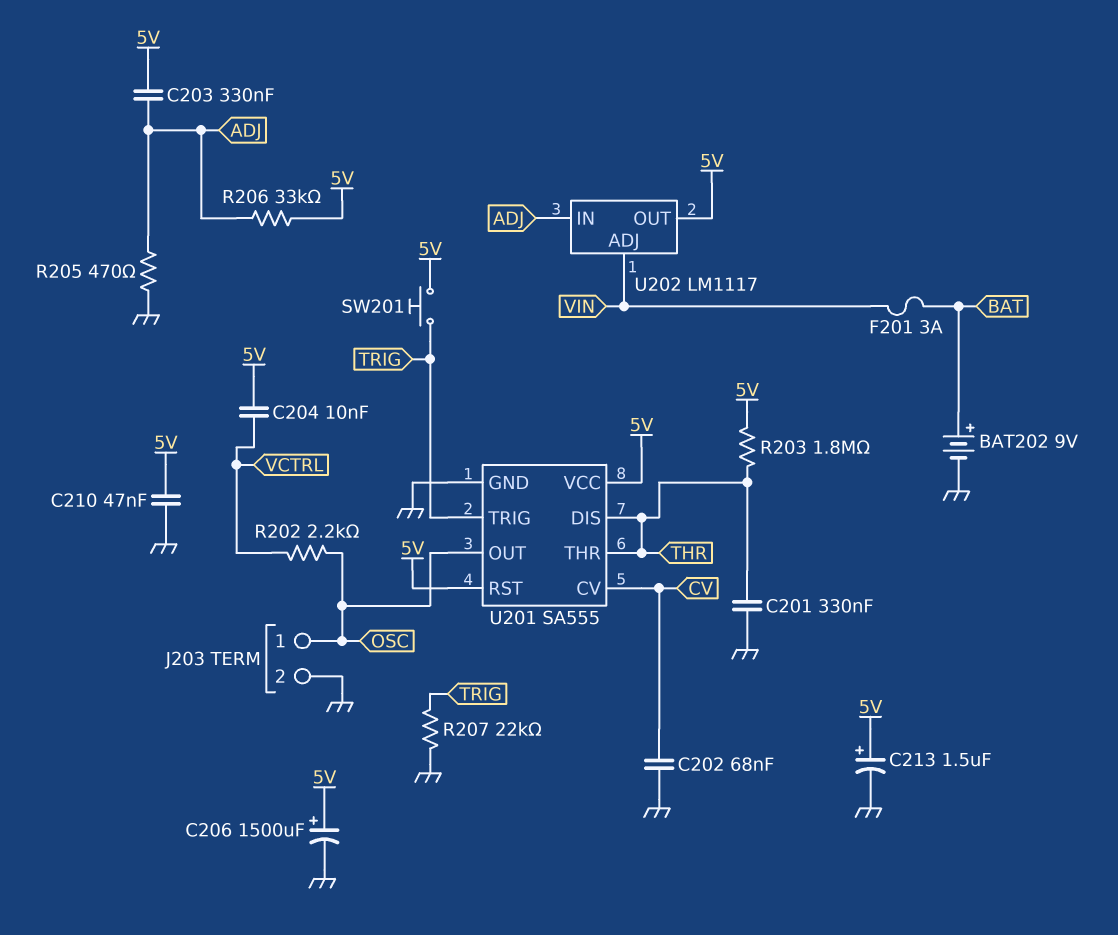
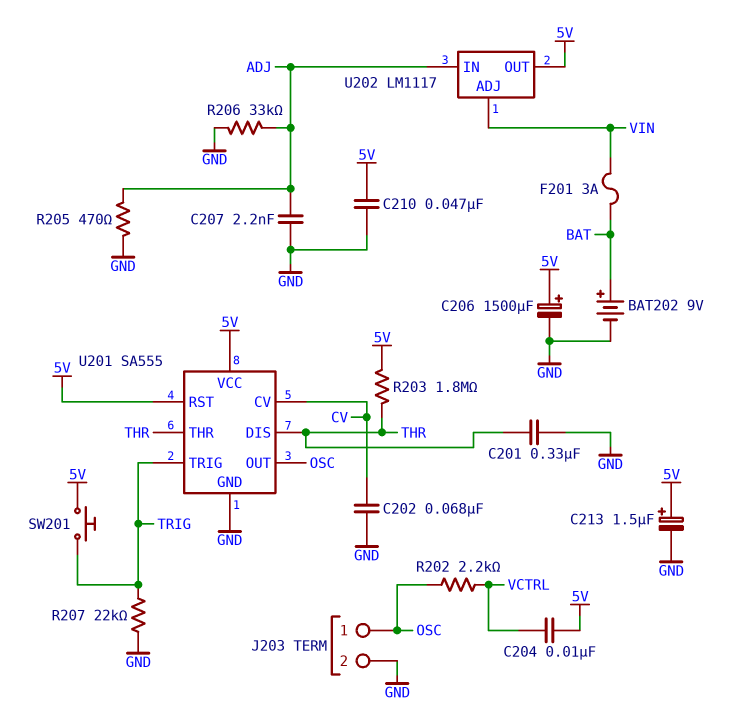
C203: 330nF (5V, ADJ) -> none
C207: none -> 2.2nF (ADJ, GND)
R206: 33k (5V, ADJ) -> 33k (ADJ, GND)

